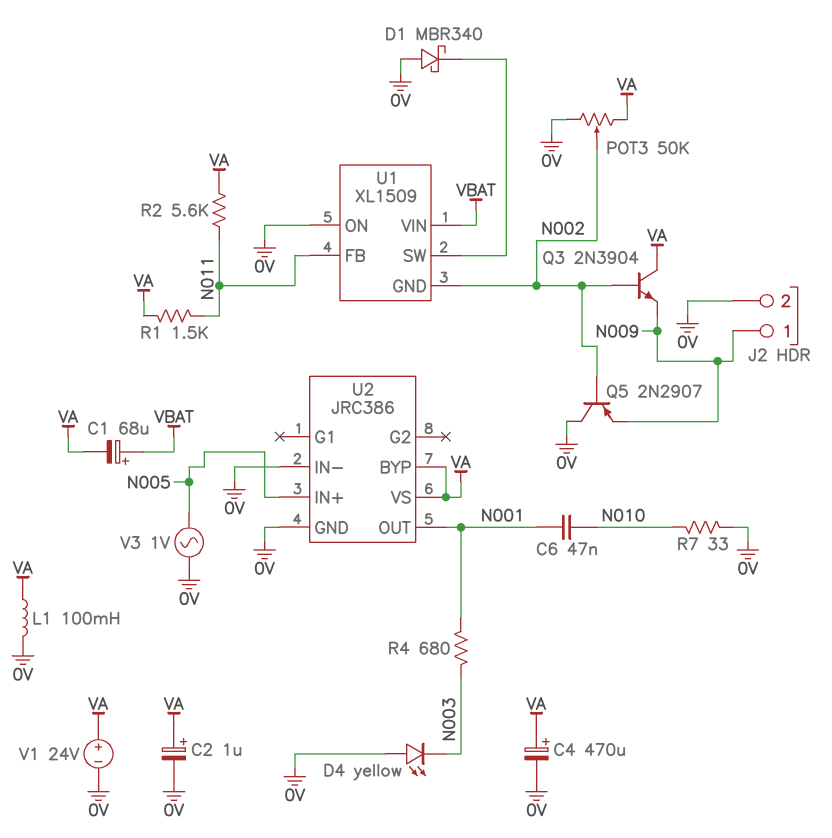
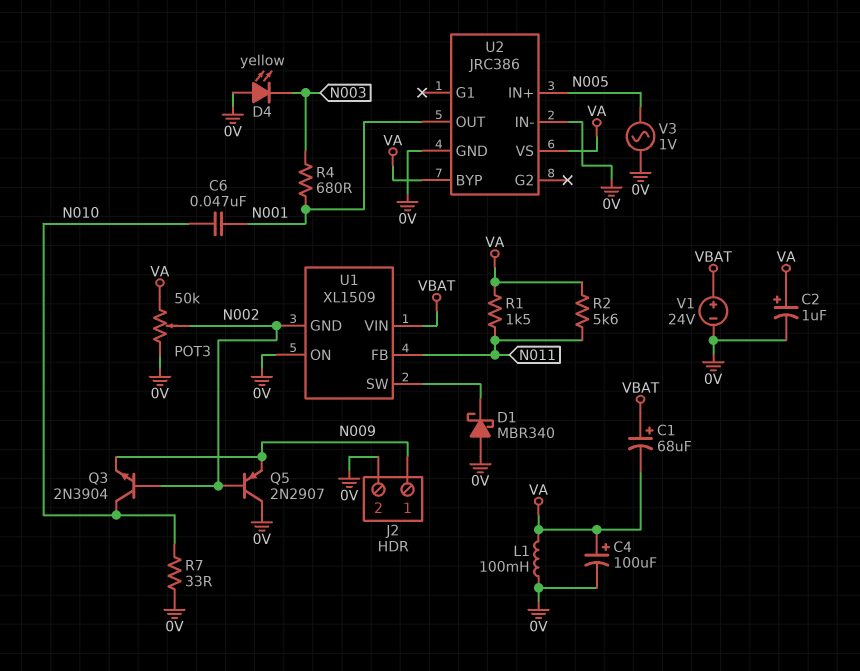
C4: 470uF (plus VA, minus 0V) -> 100uF (plus VA, minus 0V)
Q3: NPN 2N3904 (B N002, C VA, E N009) -> NPN 2N3904 (B N002, C N010, E N009)
V1: 24V (plus VA, minus 0V) -> 24V (plus VBAT, minus 0V)

